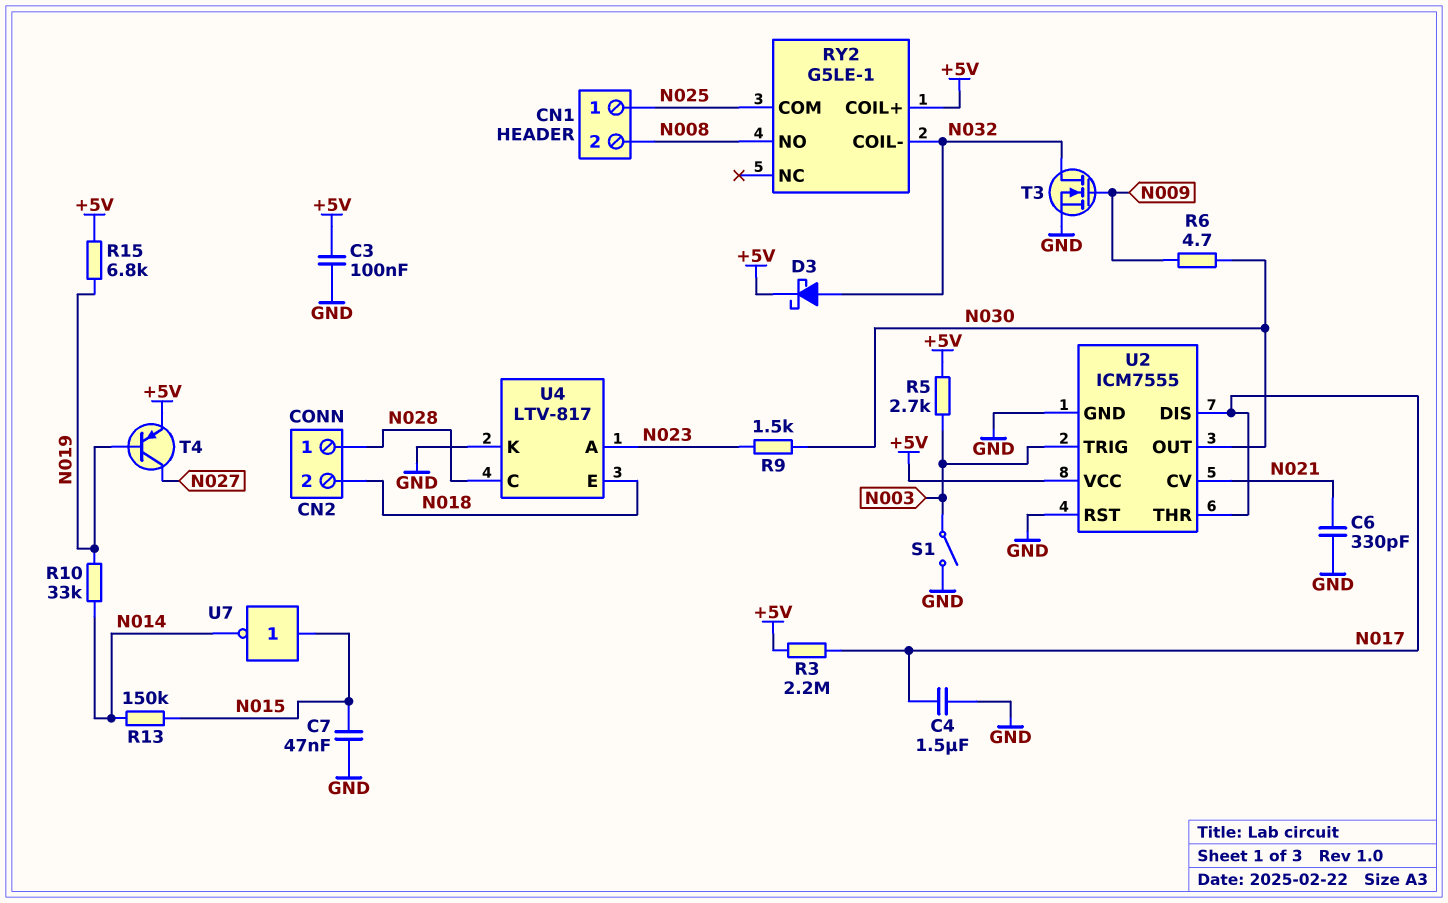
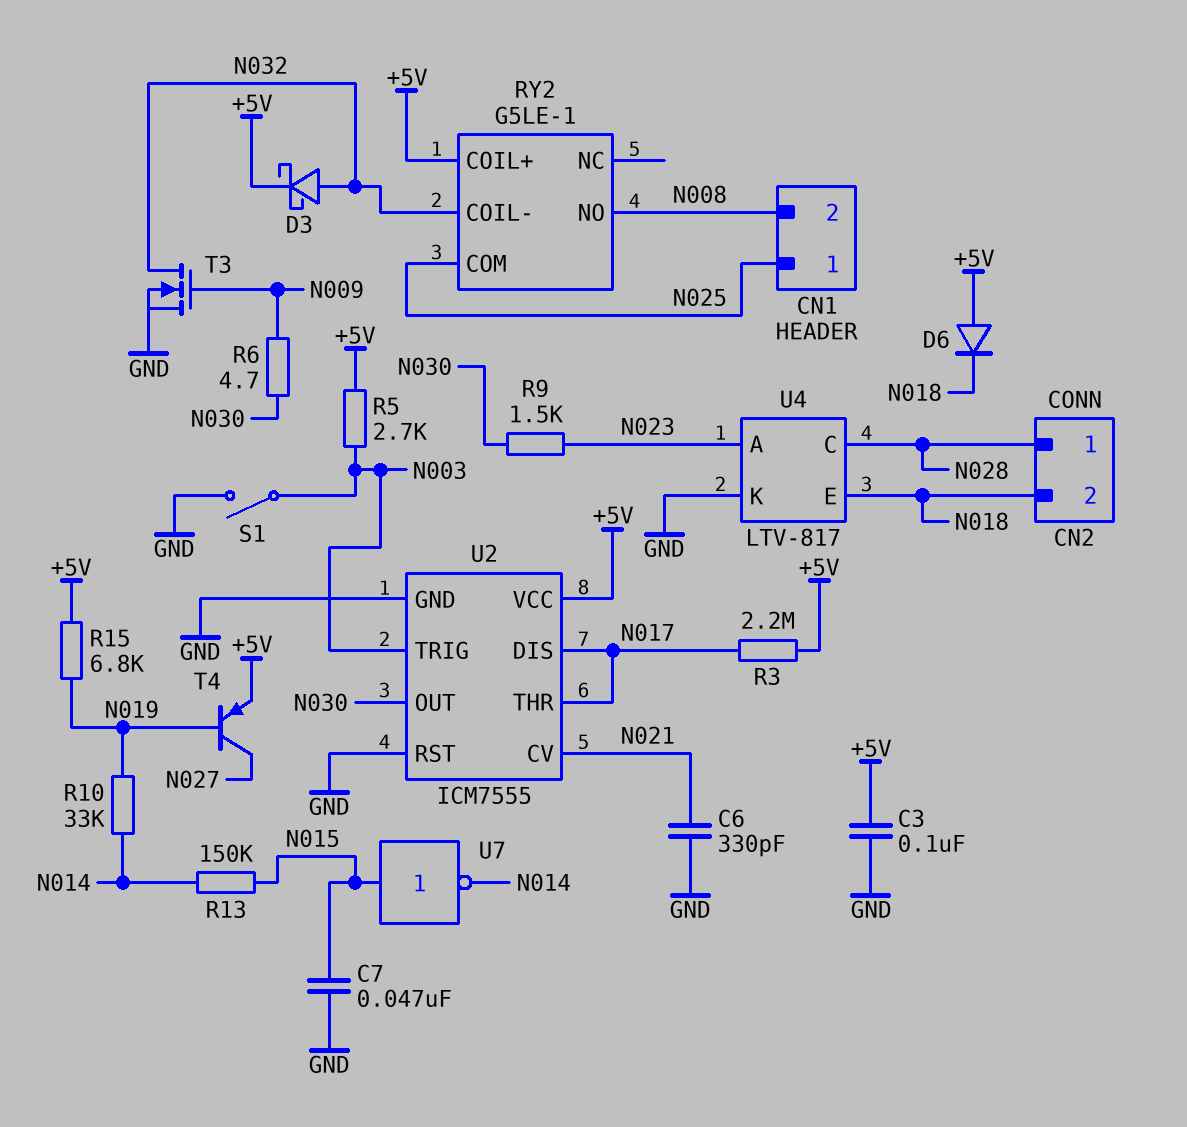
C4: 1.5uF (GND, N017) -> none
D6: none -> diode (A +5V, K N018)

